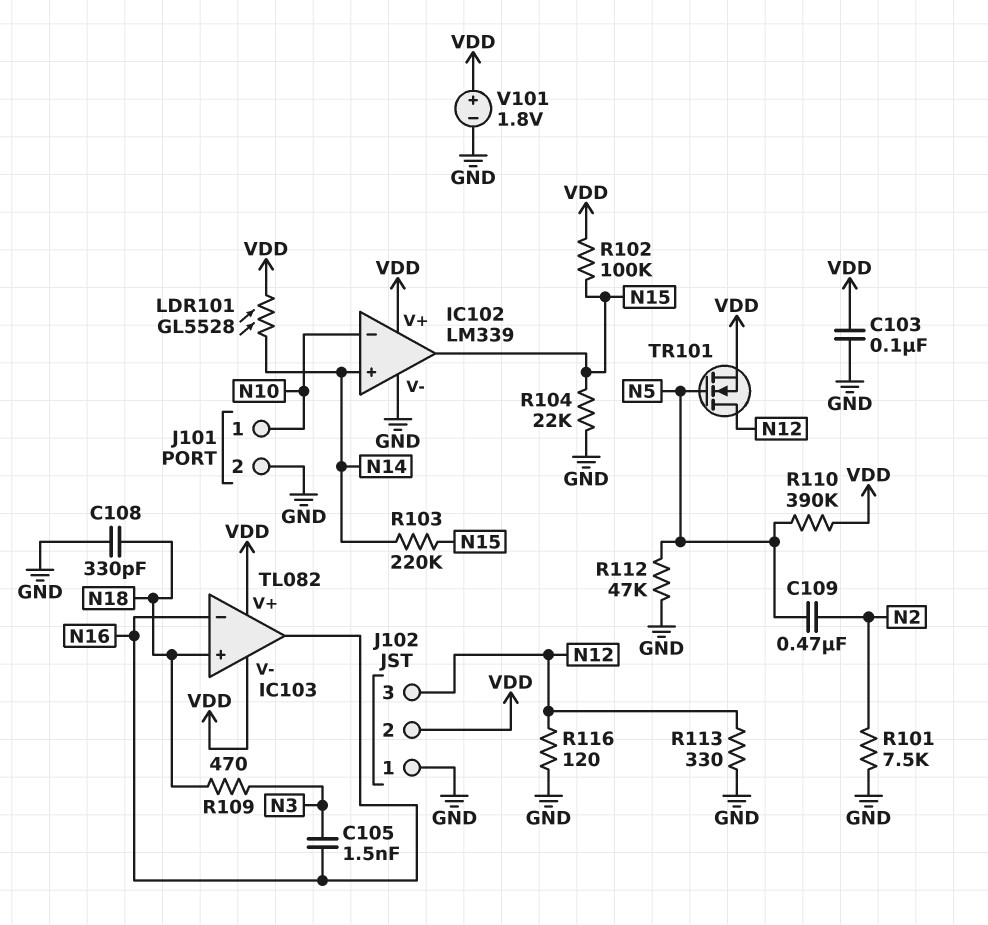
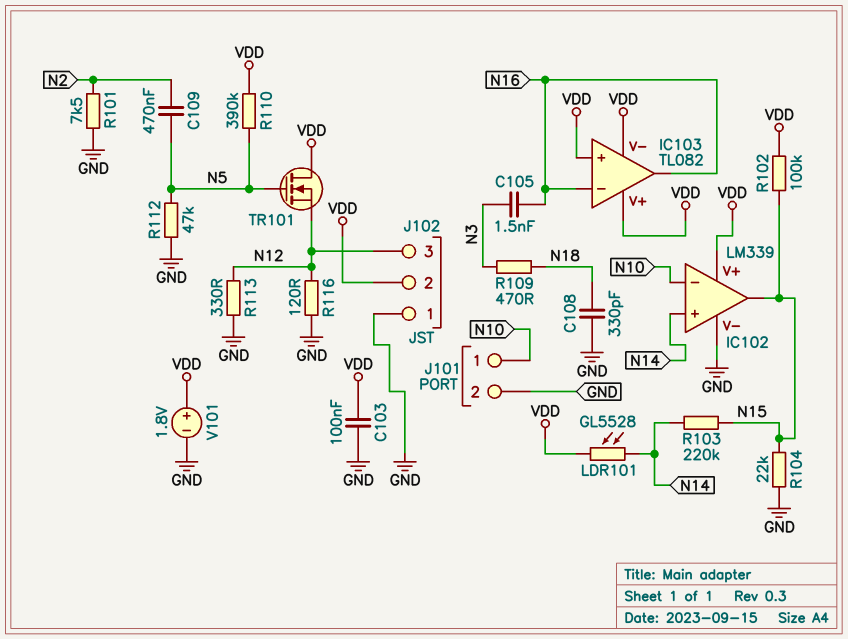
IC103 pin in+: N18 -> VDD
TR101: NMOS (G N5, D N12, S VDD) -> NMOS (G N5, D VDD, S N12)

